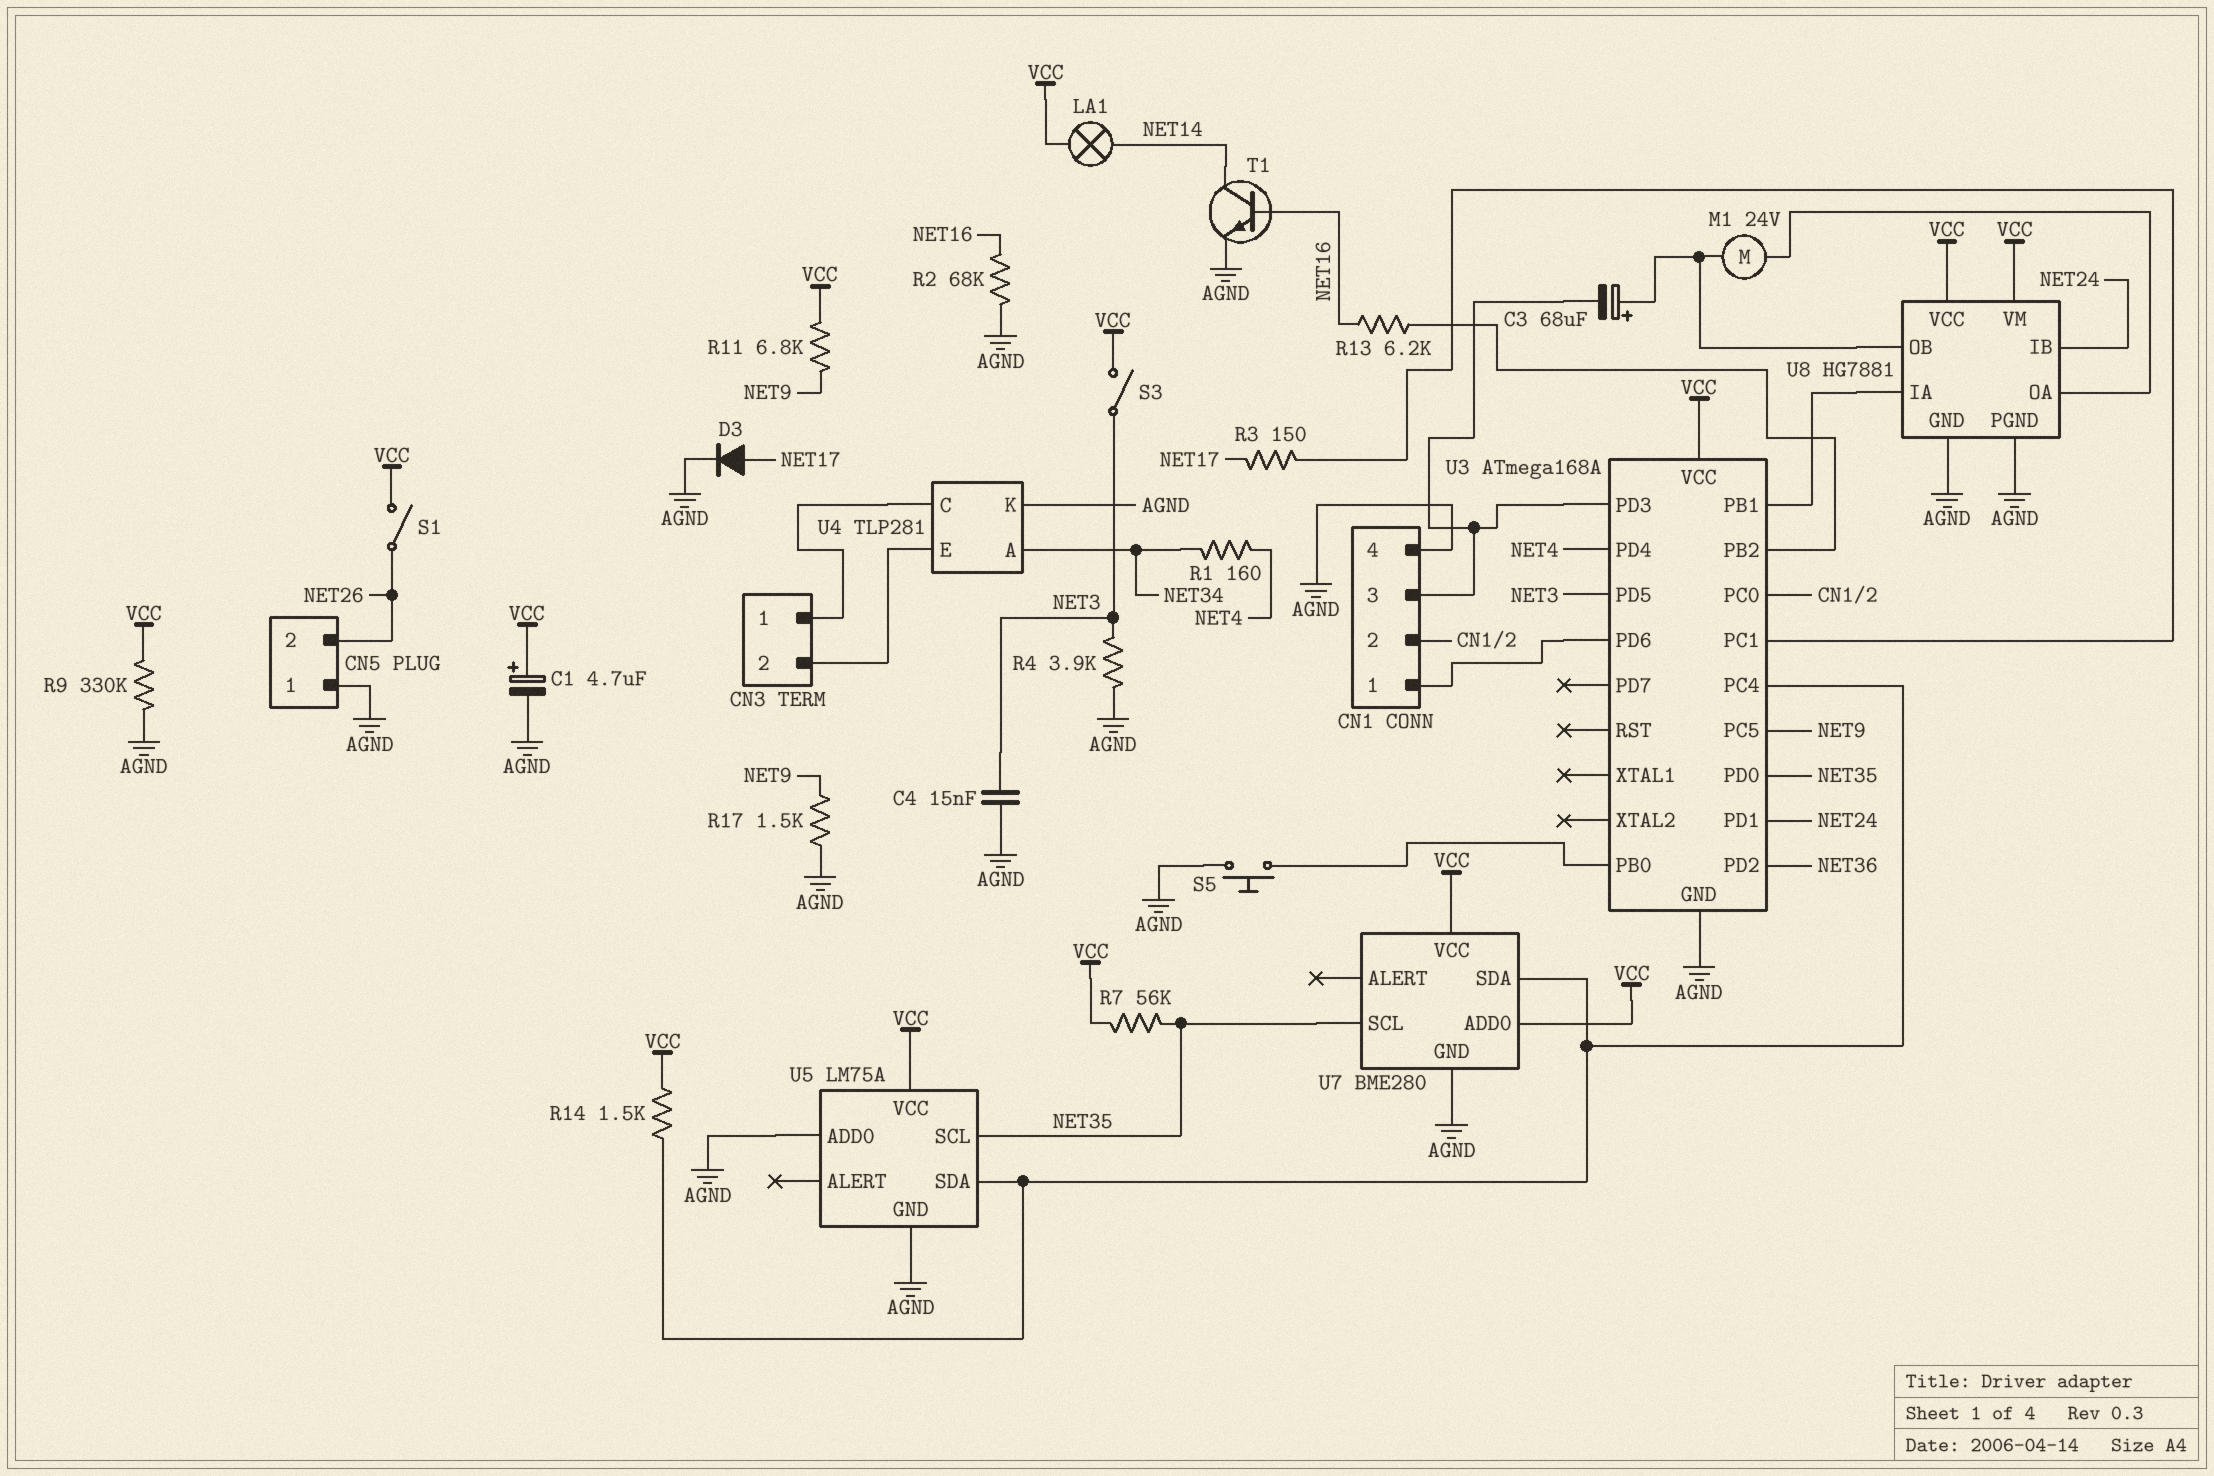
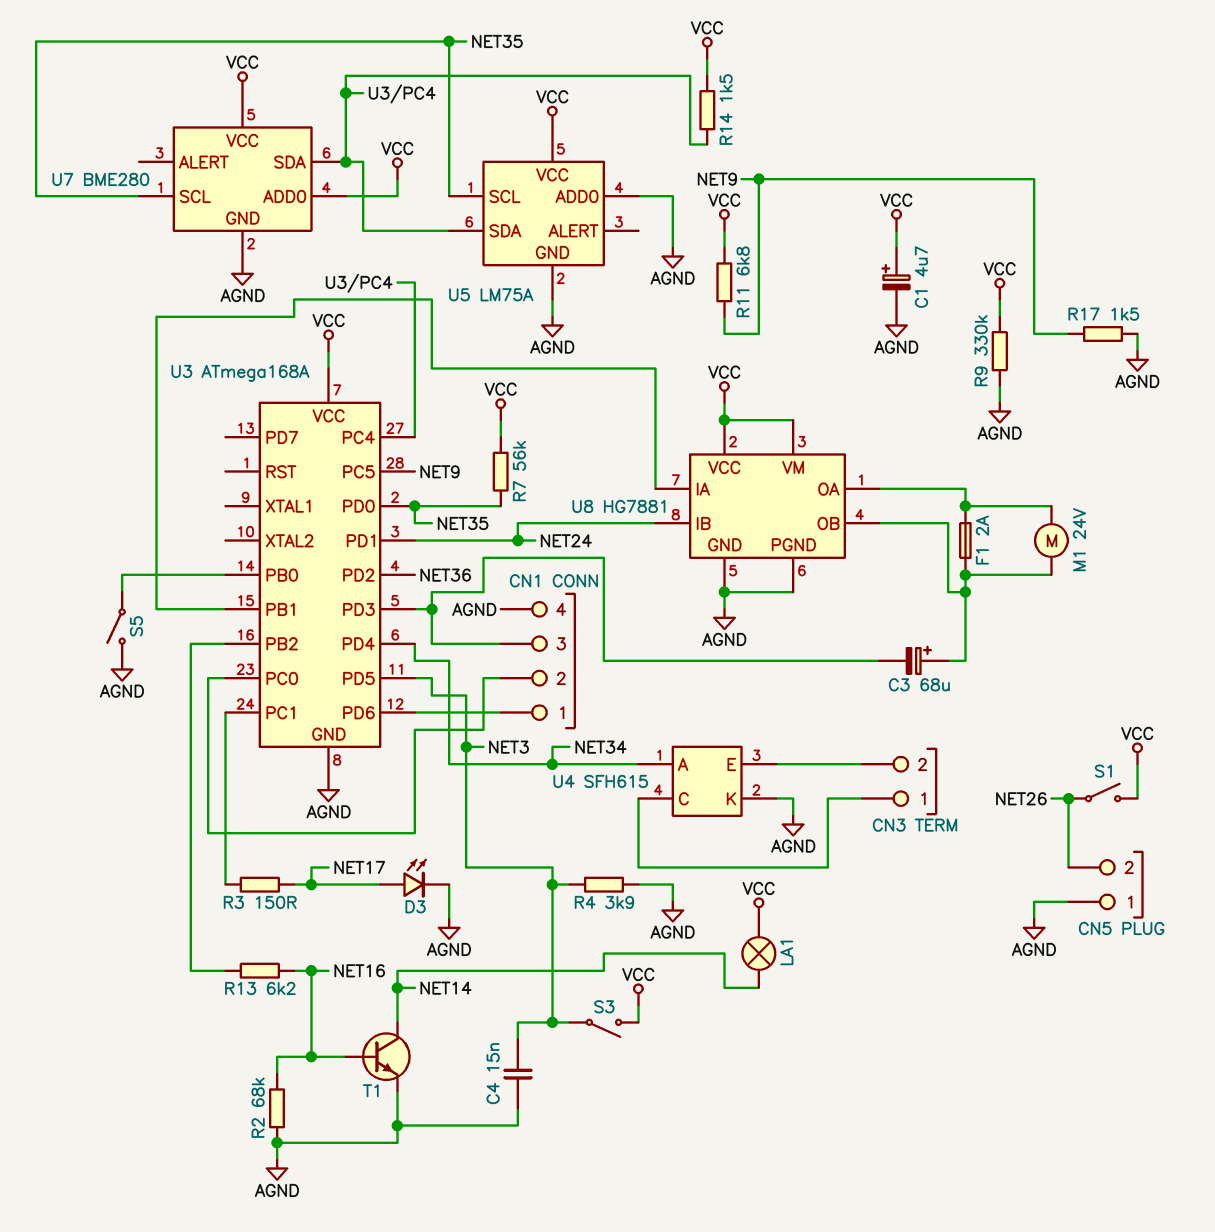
D3: diode (A NET17, K AGND) -> LED (A NET17, K AGND)
F1: none -> 2A (U8/OA, U8/OB)
R1: 160 (NET4, NET34) -> none
S5: button (AGND, U3/PB0) -> switch (AGND, U3/PB0)
U3 pin PD4: NET4 -> NET34
U4: TLP281 -> SFH615

